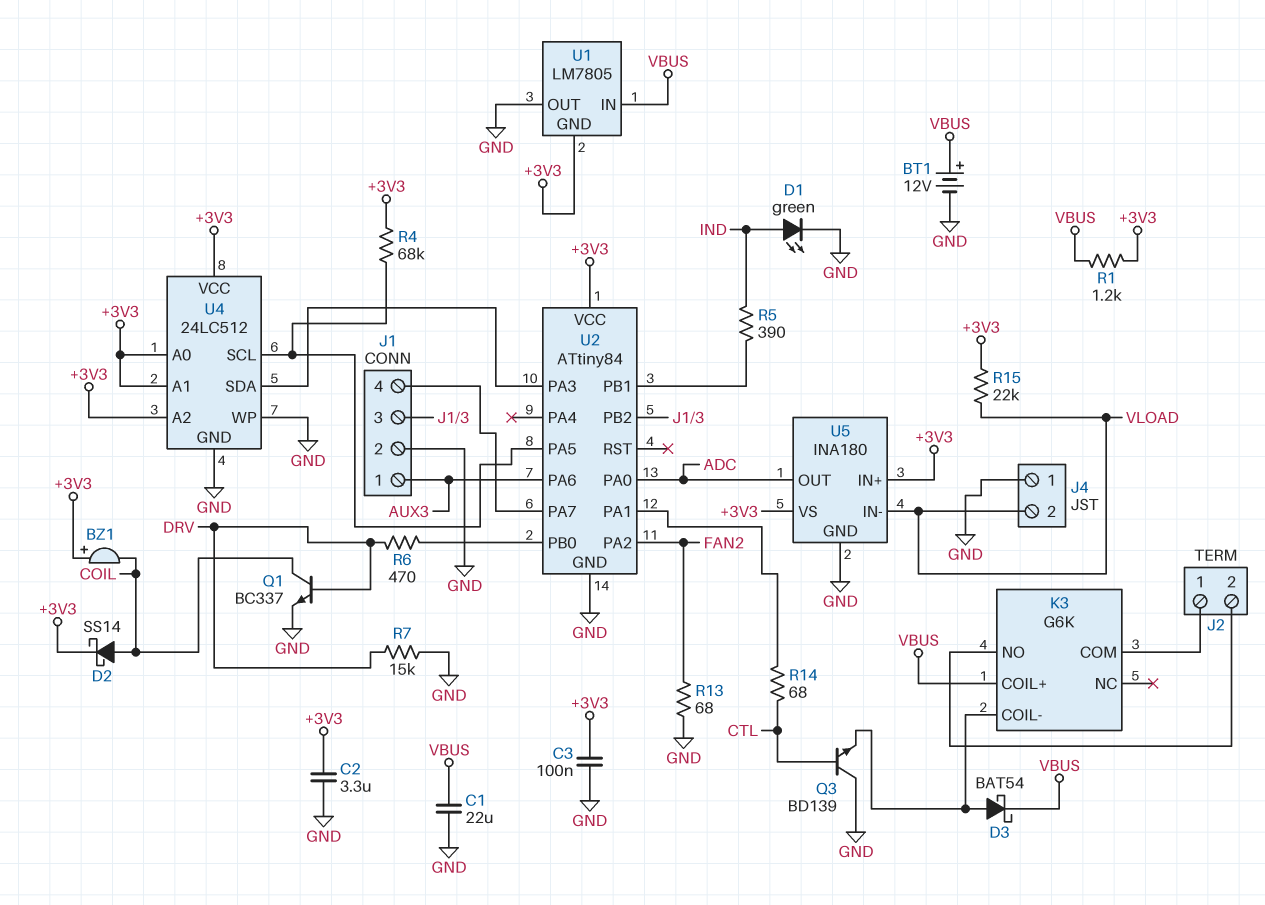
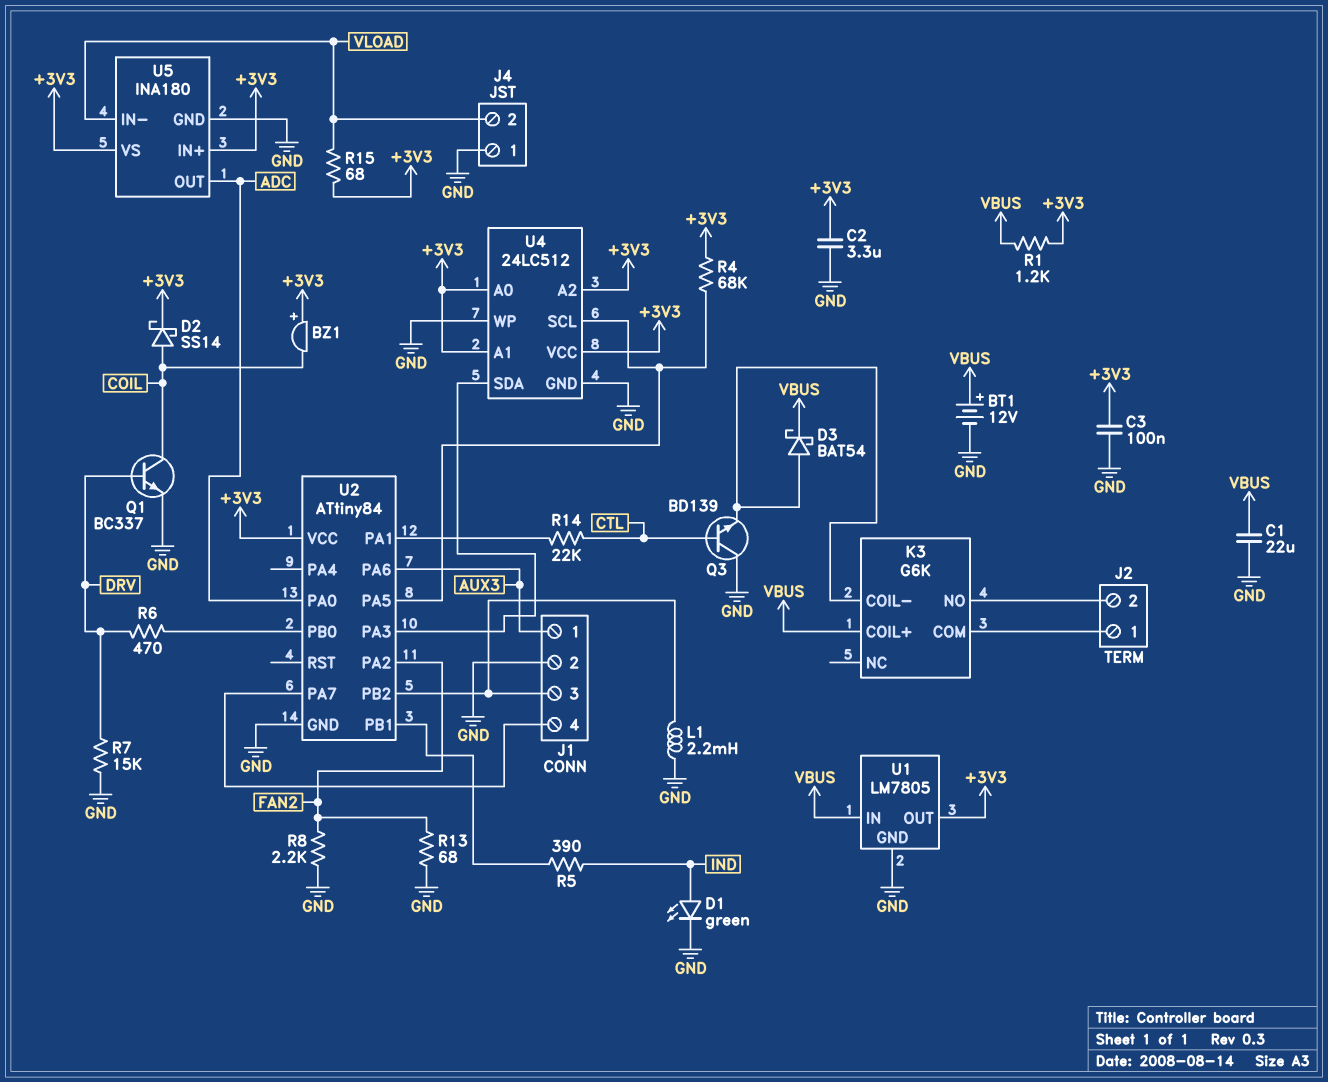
L1: none -> 2.2mH (GND, J1/3)
R8: none -> 2.2k (FAN2, GND)
R14: 68 (CTL, U2/PA1) -> 22k (CTL, U2/PA1)
R15: 22k (+3V3, VLOAD) -> 68 (+3V3, VLOAD)
U1 pin GND: +3V3 -> GND
U1 pin OUT: GND -> +3V3

